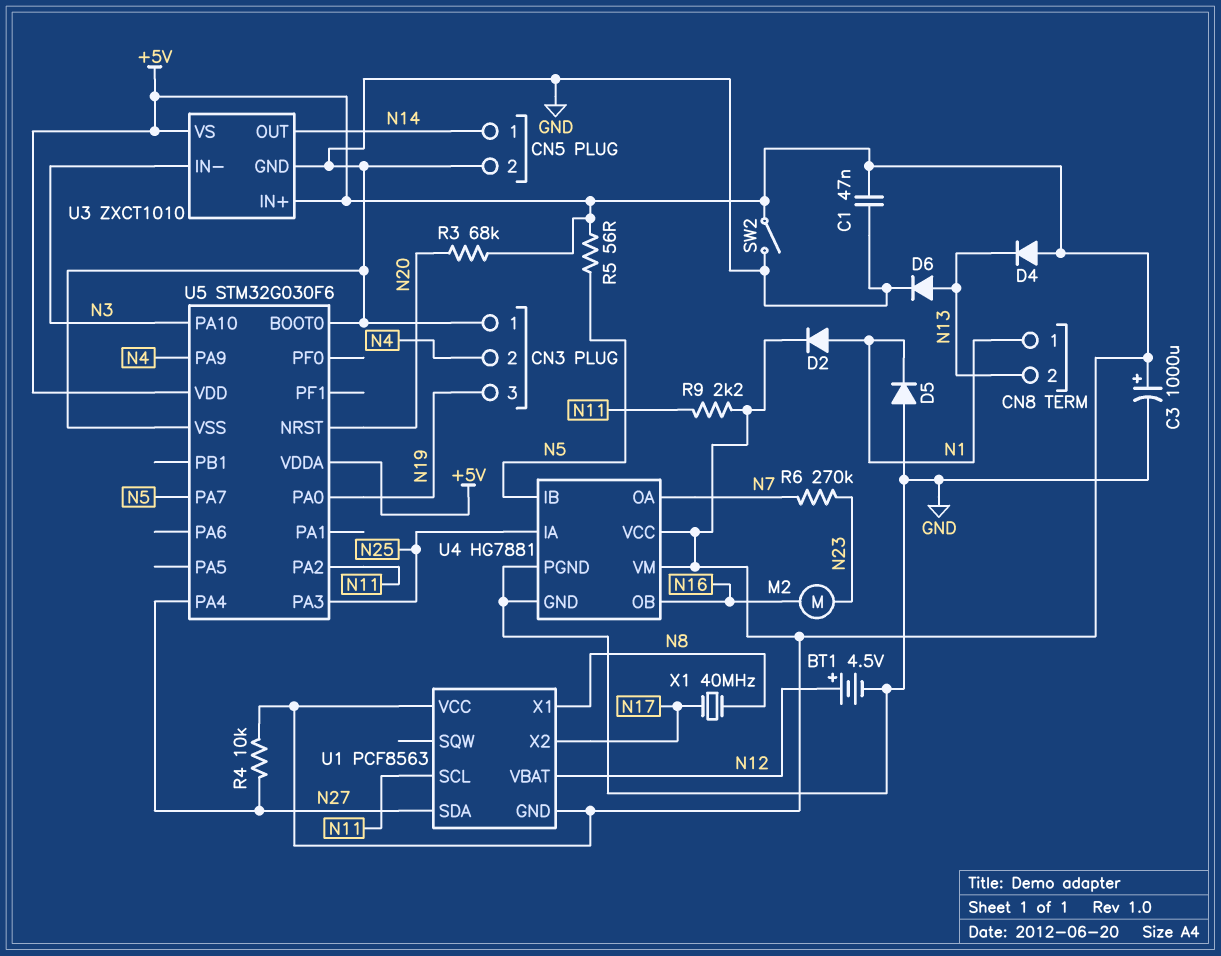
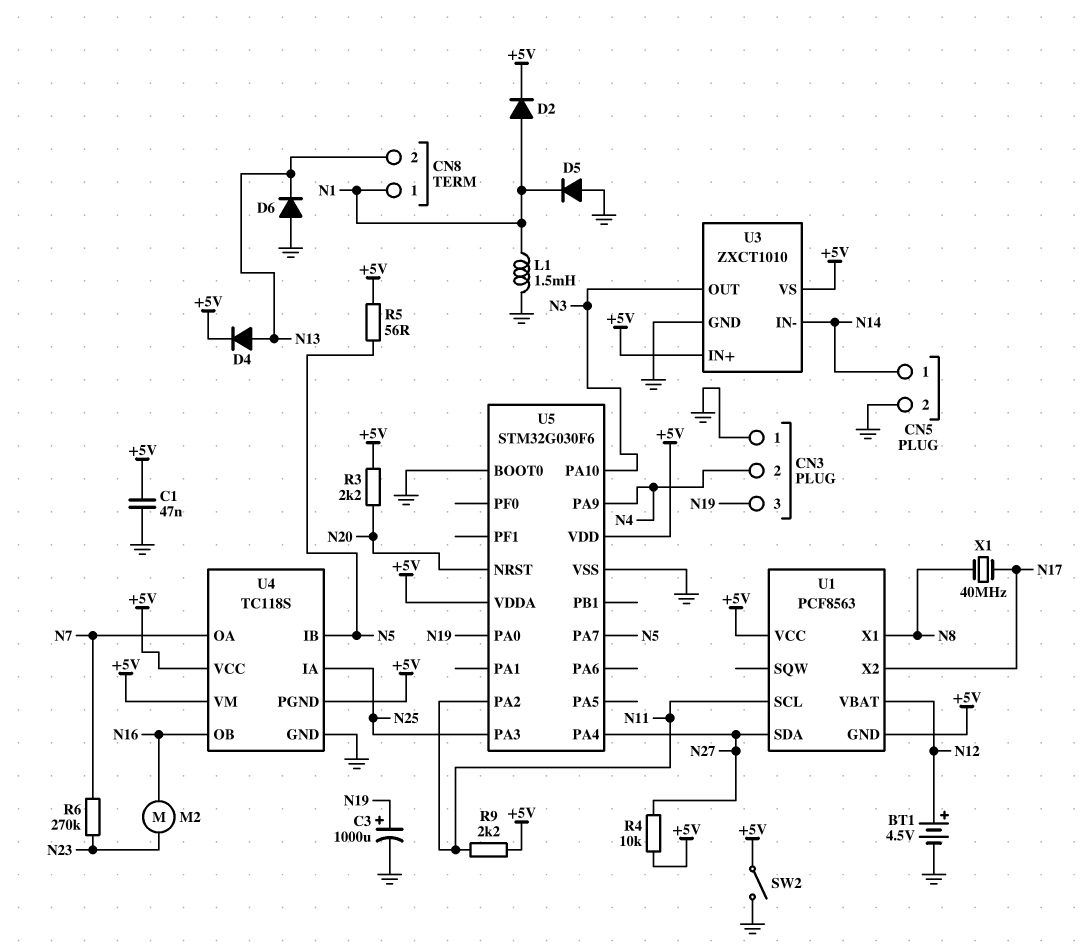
C3: 1000uF (plus +5V, minus GND) -> 1000uF (plus N19, minus GND)
D4: diode (A +5V, K N13) -> diode (A N13, K +5V)
D6: diode (A N13, K GND) -> diode (A GND, K N13)
L1: none -> 1.5mH (GND, N1)
R3: 68k (+5V, N20) -> 2.2k (+5V, N20)
U3 pin IN-: N3 -> N14
U3 pin OUT: N14 -> N3
U4: HG7881 -> TC118S
U4 pin PGND: GND -> +5V

